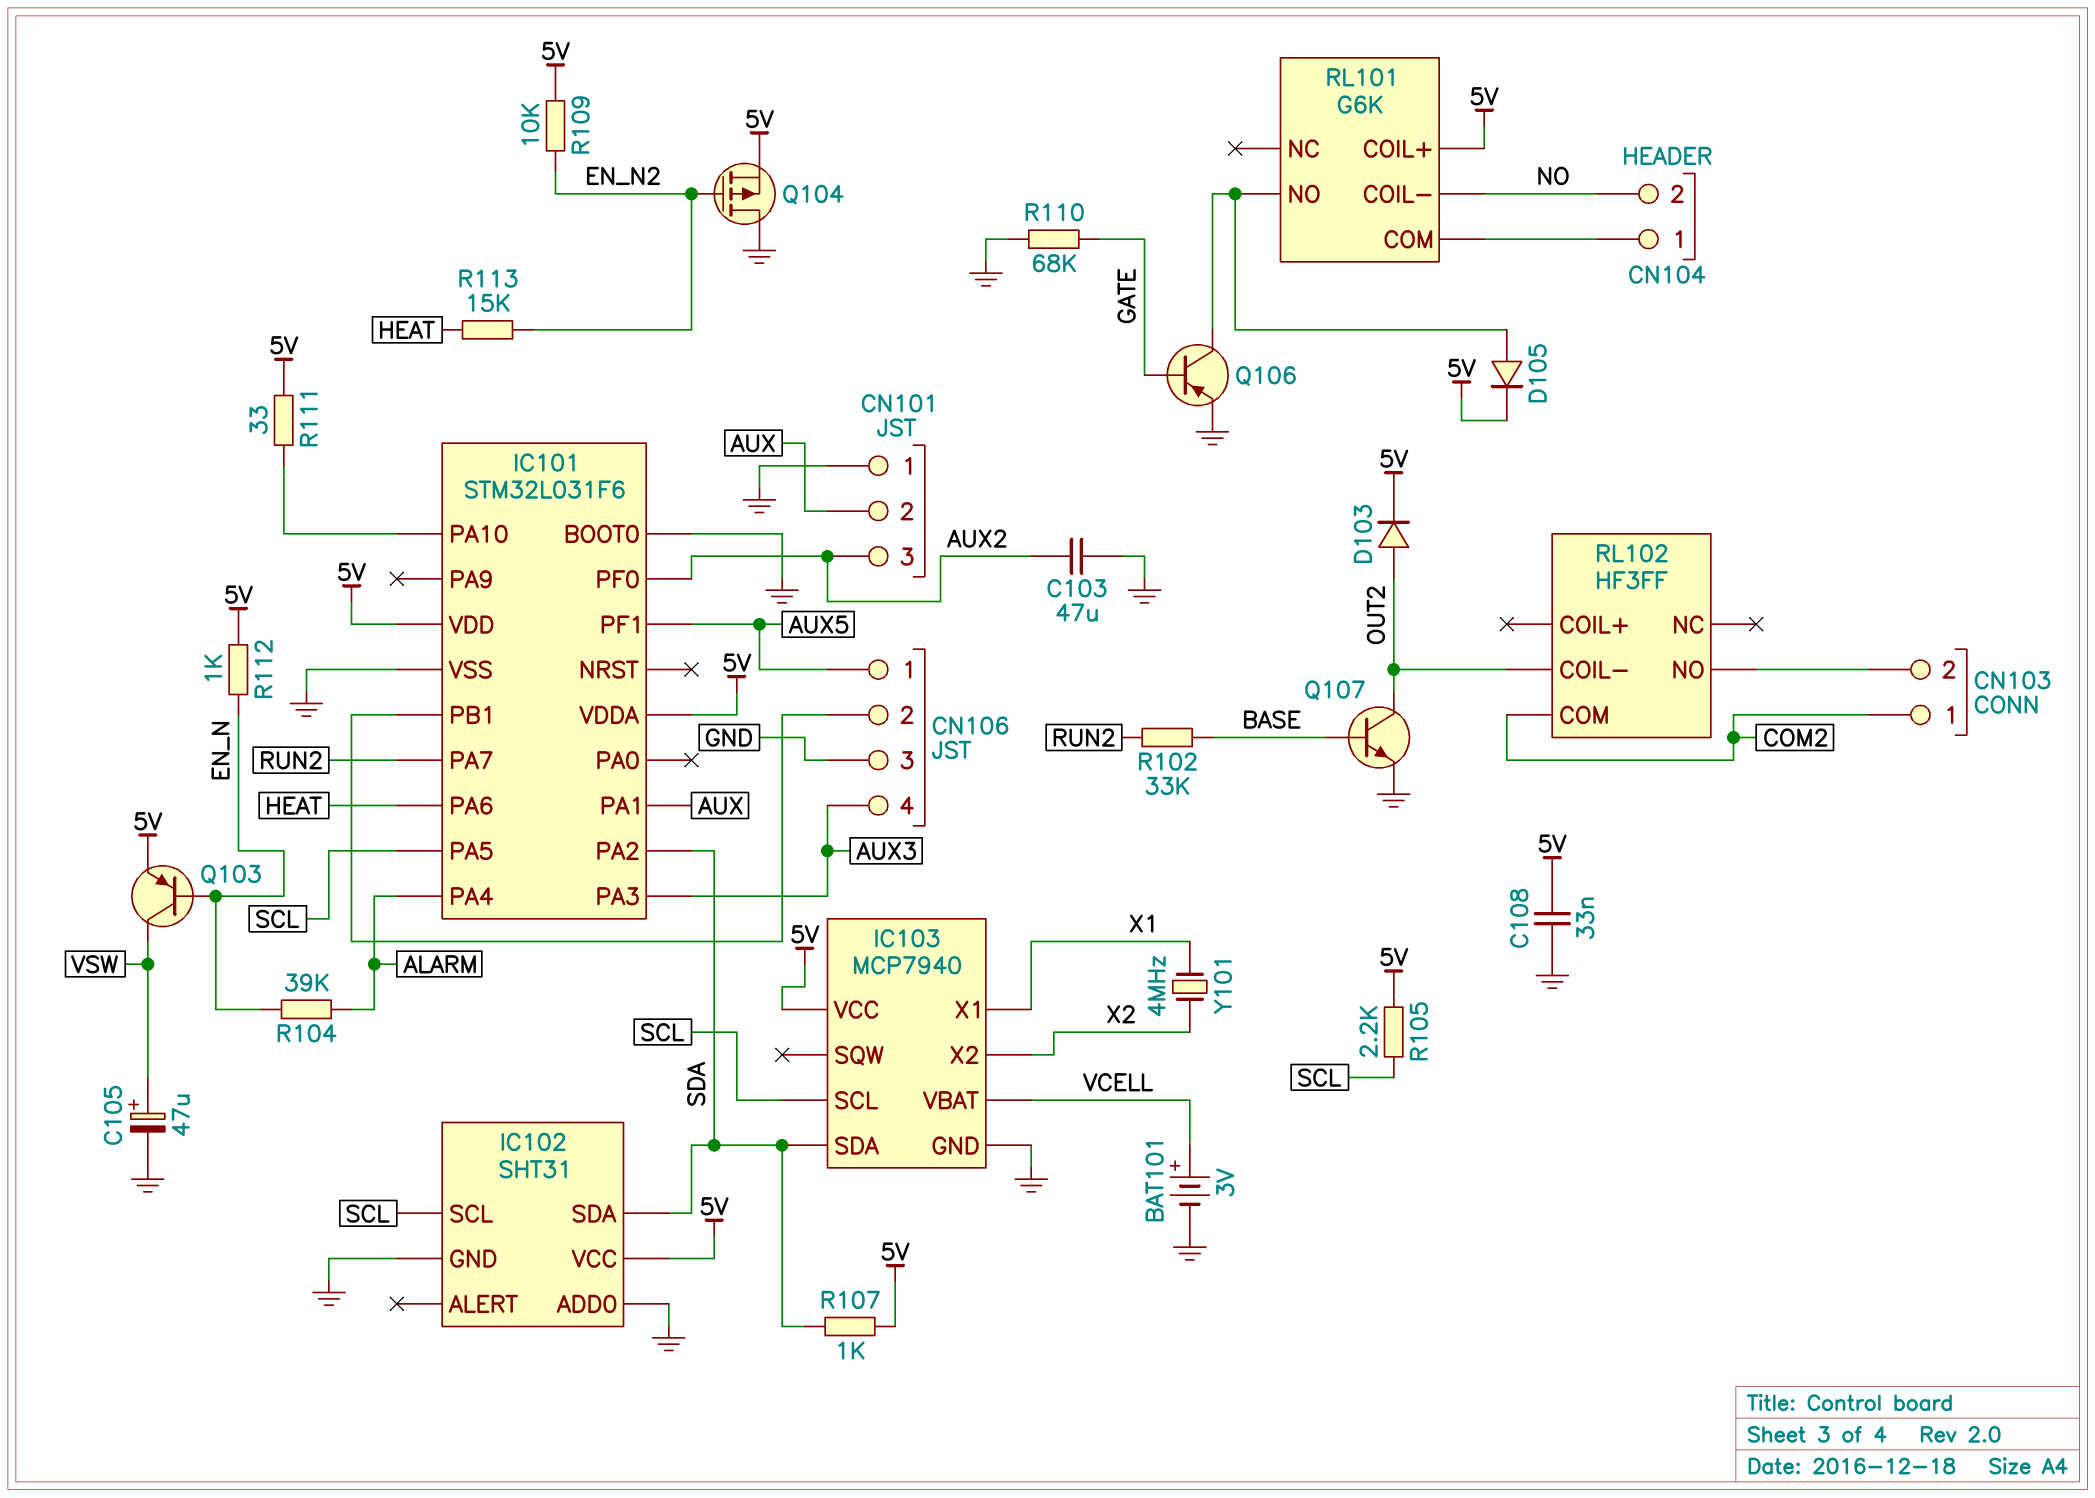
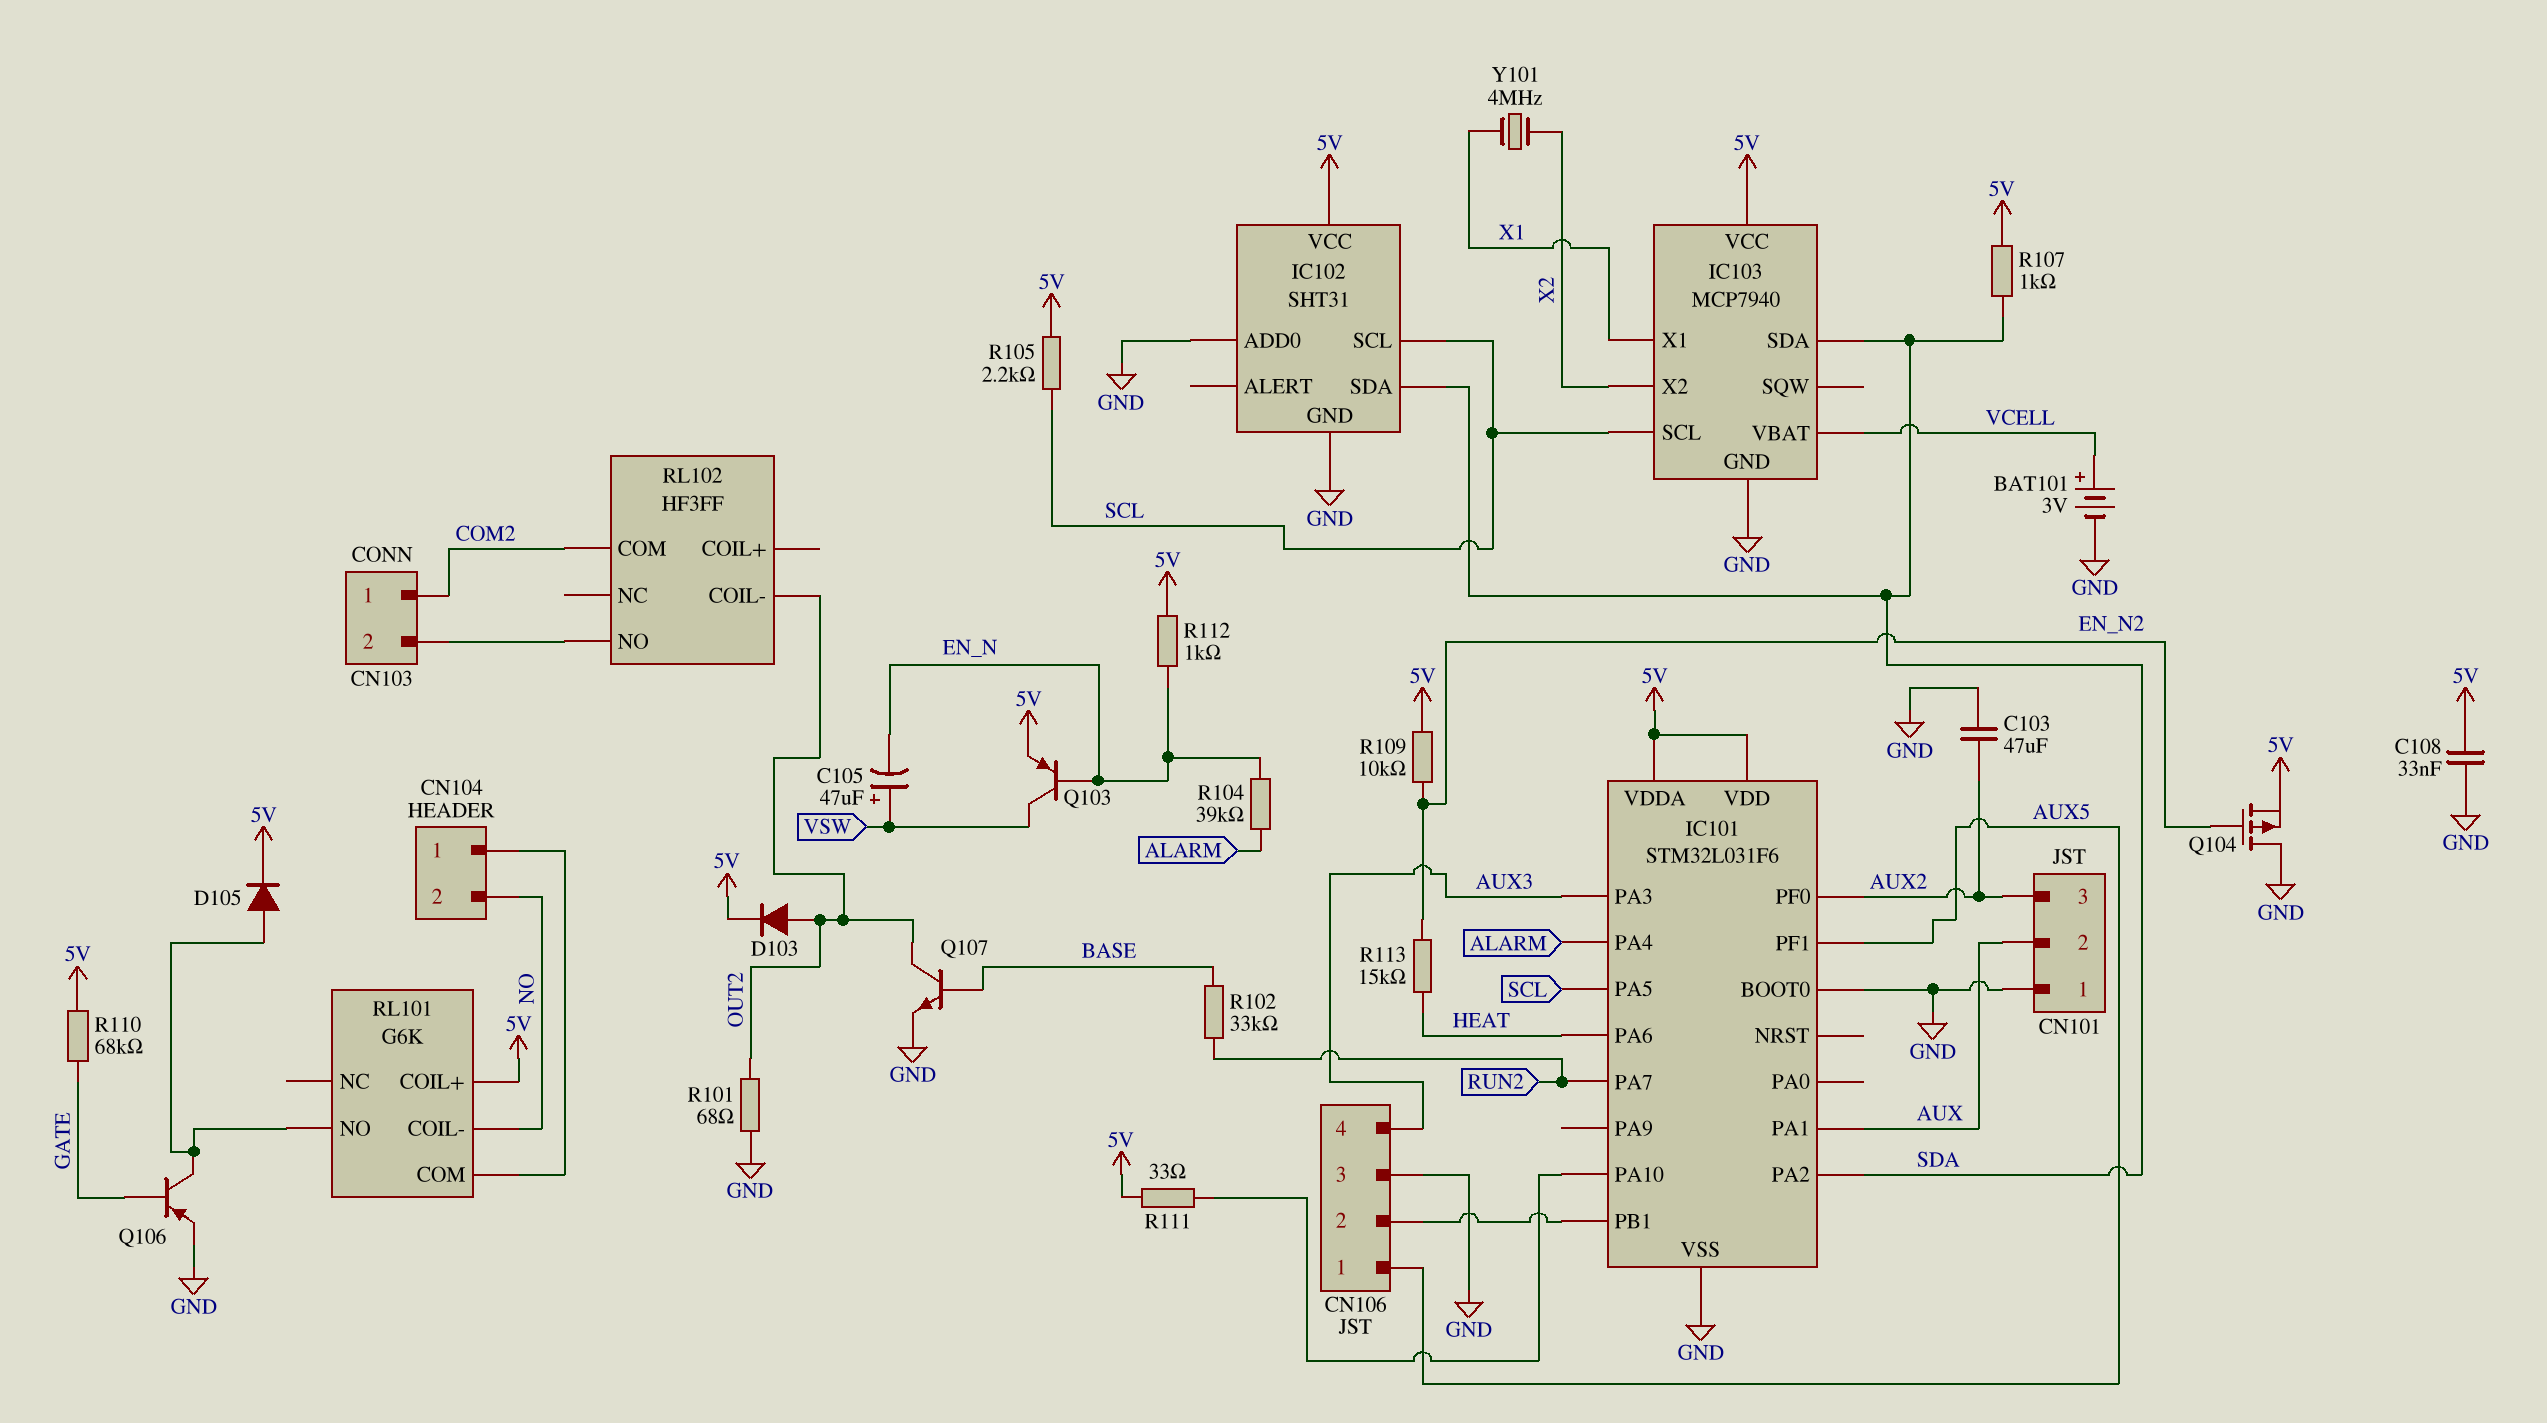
C105: 47uF (plus VSW, minus GND) -> 47uF (plus VSW, minus EN_N)
R101: none -> 68 (GND, OUT2)
R110: 68k (GATE, GND) -> 68k (5V, GATE)

